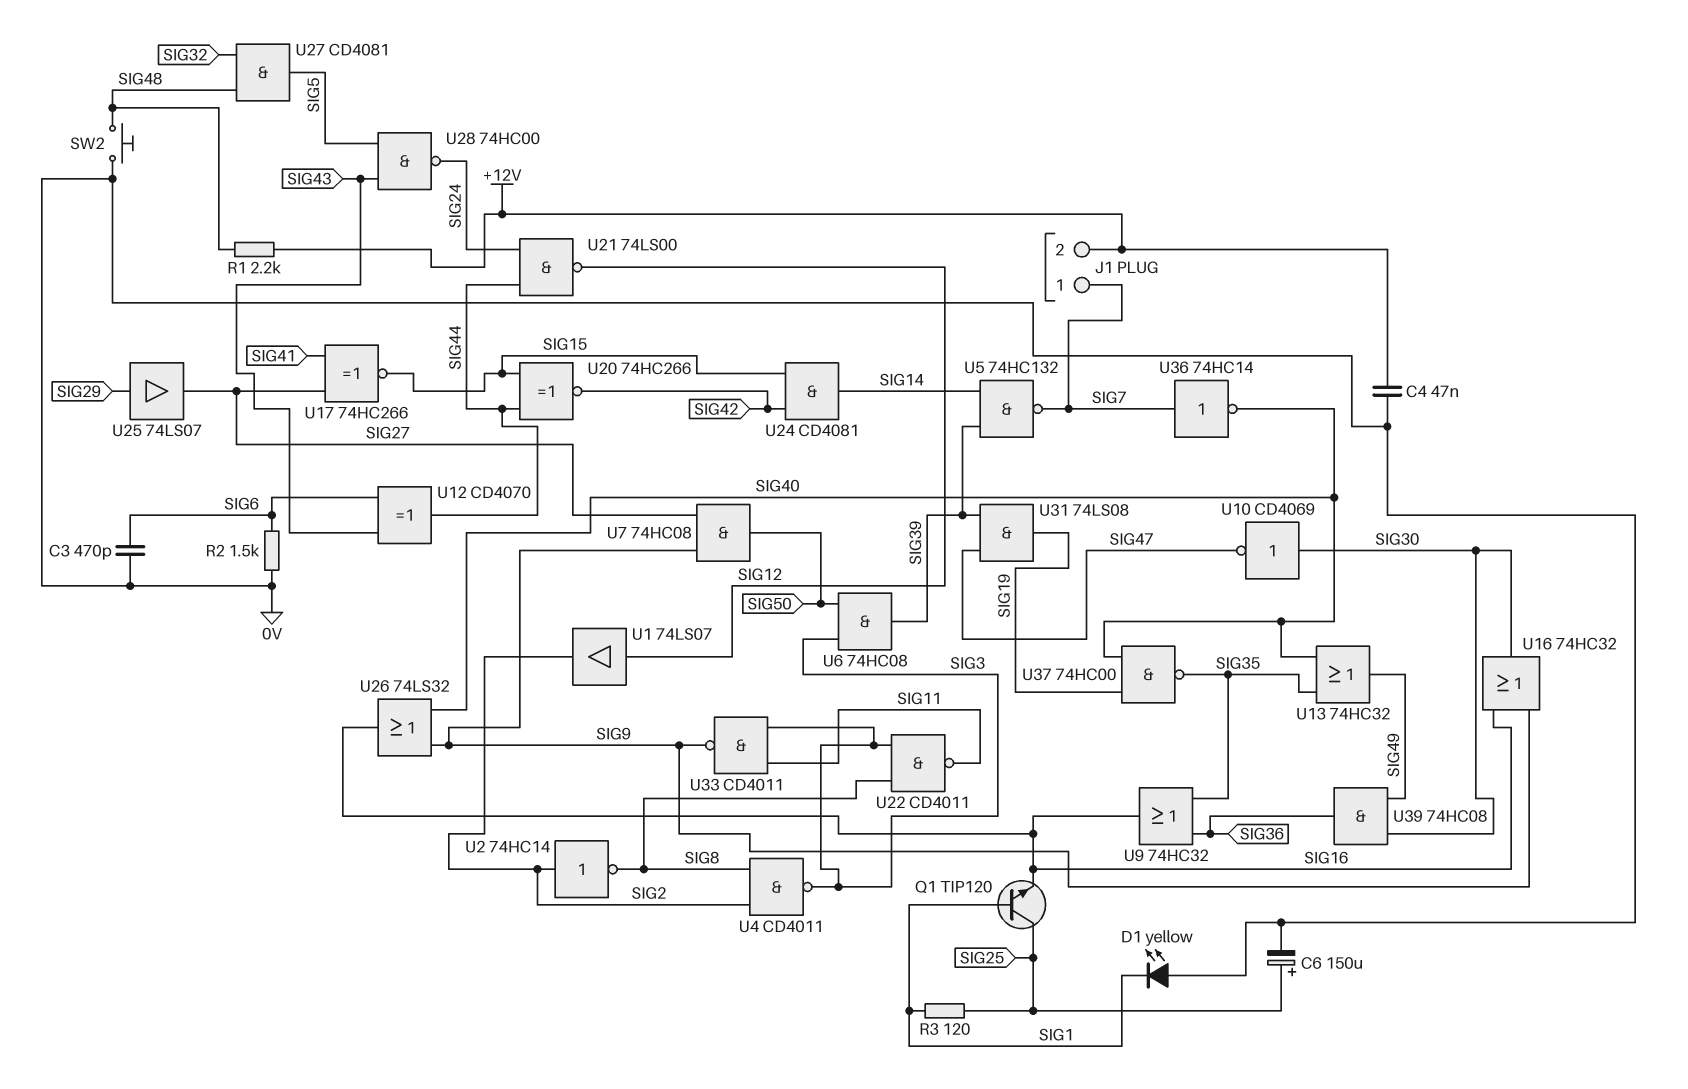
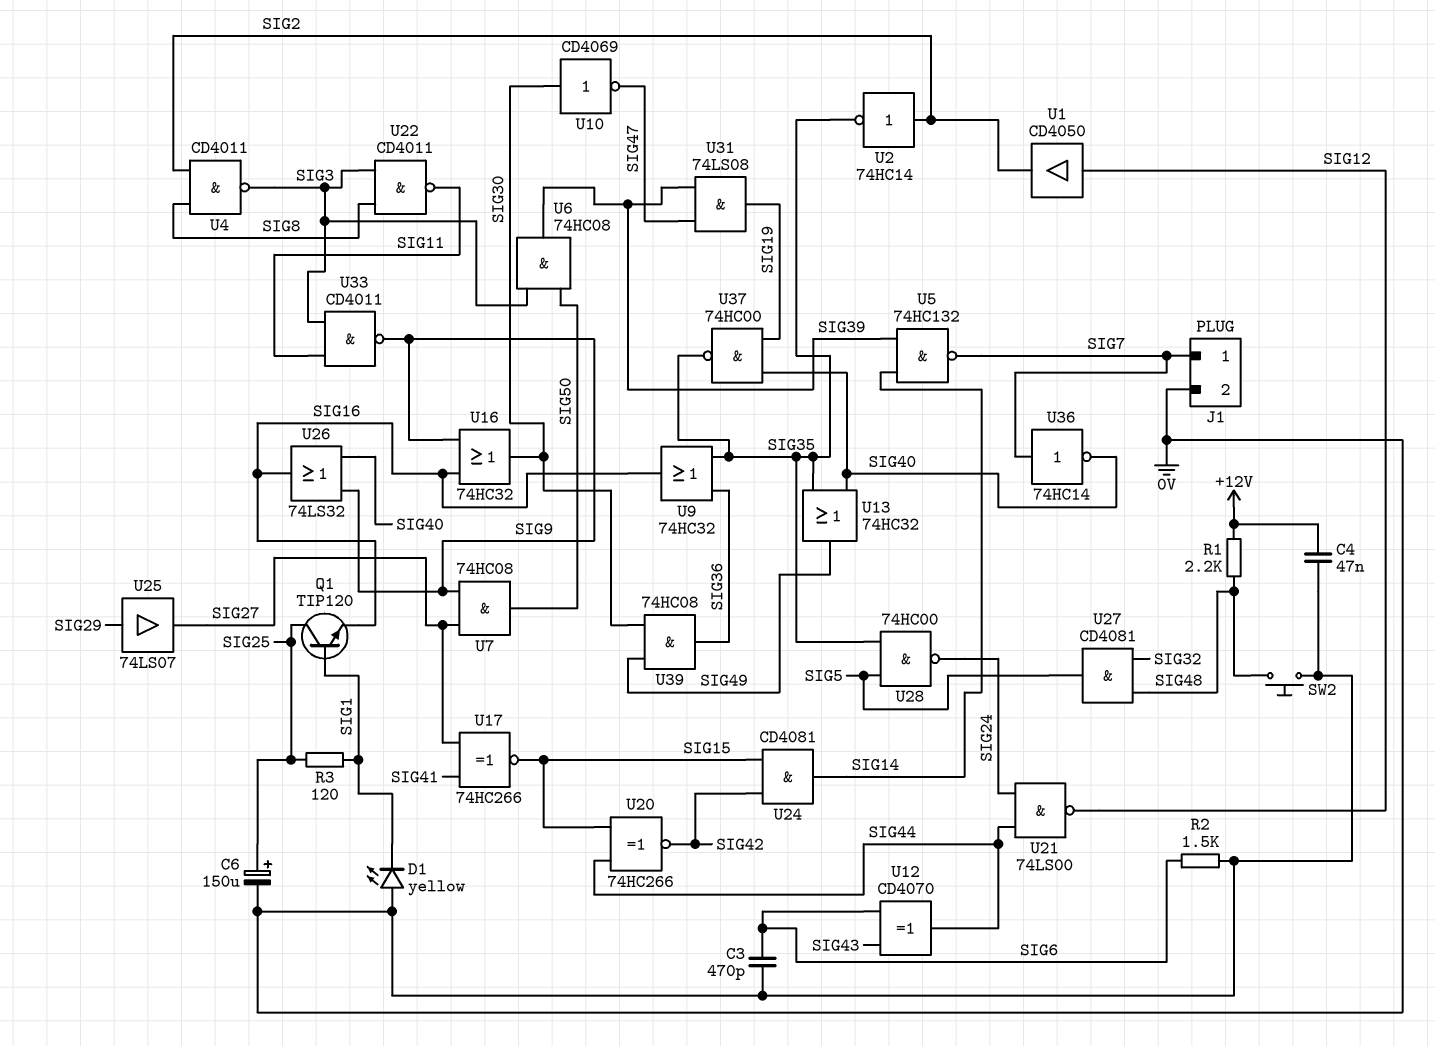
J1 pin 2: +12V -> 0V
U1: buffer 74LS07 (in SIG12, out SIG2) -> buffer CD4050 (in SIG12, out SIG2)
U2: NOT 74HC14 (in SIG2, out SIG8) -> NOT 74HC14 (in SIG2, out SIG35)
U28: NAND 74HC00 (in SIG5, in SIG43, out SIG24) -> NAND 74HC00 (in SIG5, in SIG35, out SIG24)

